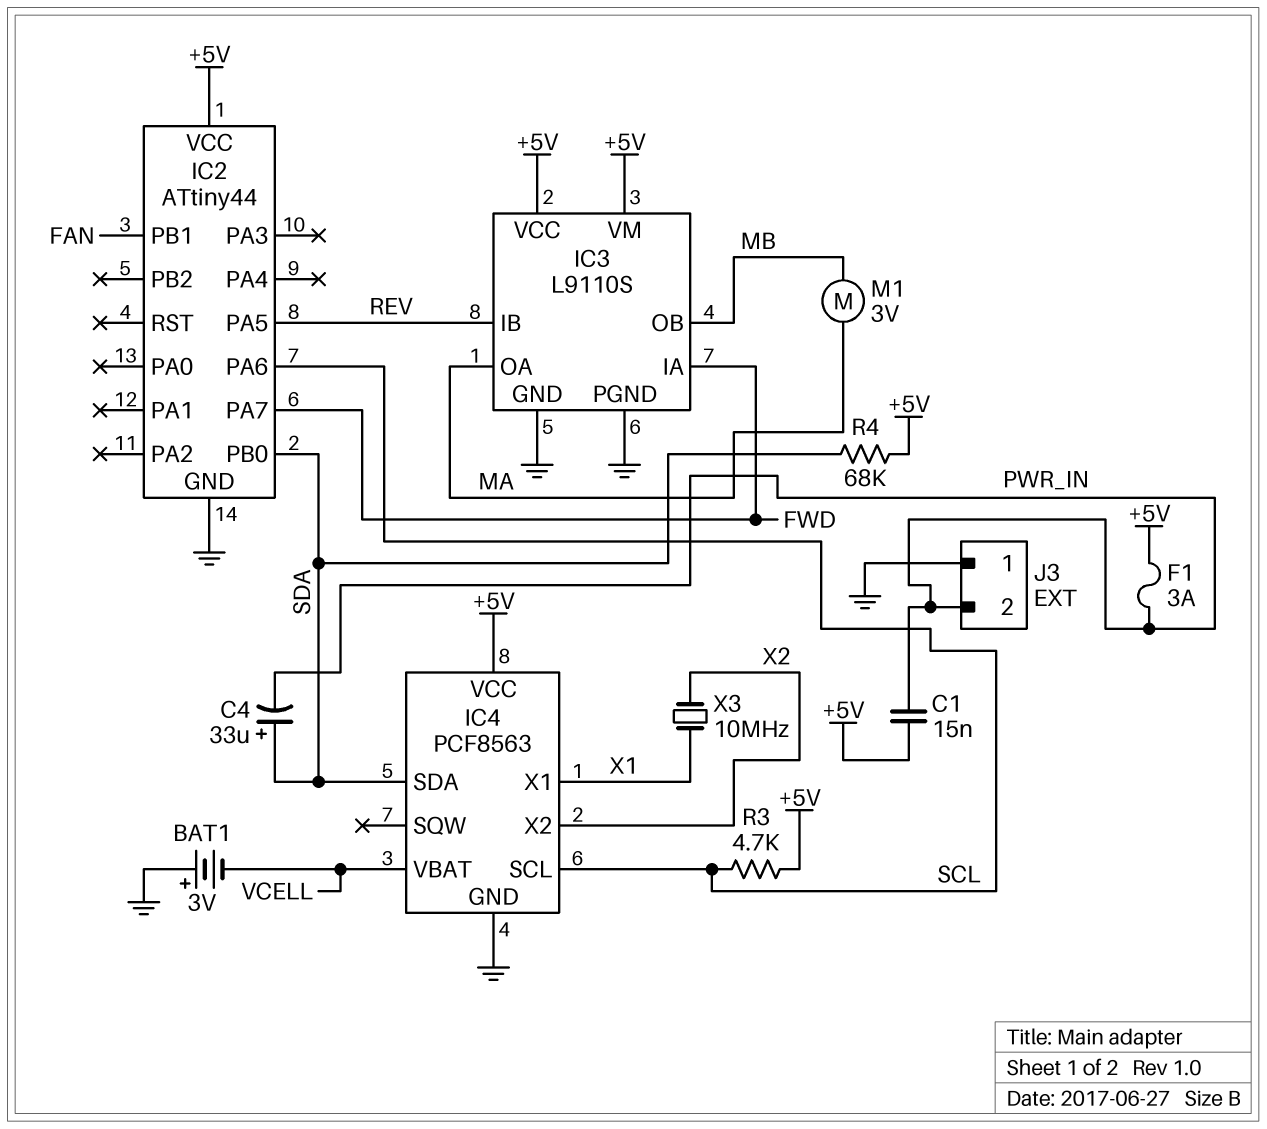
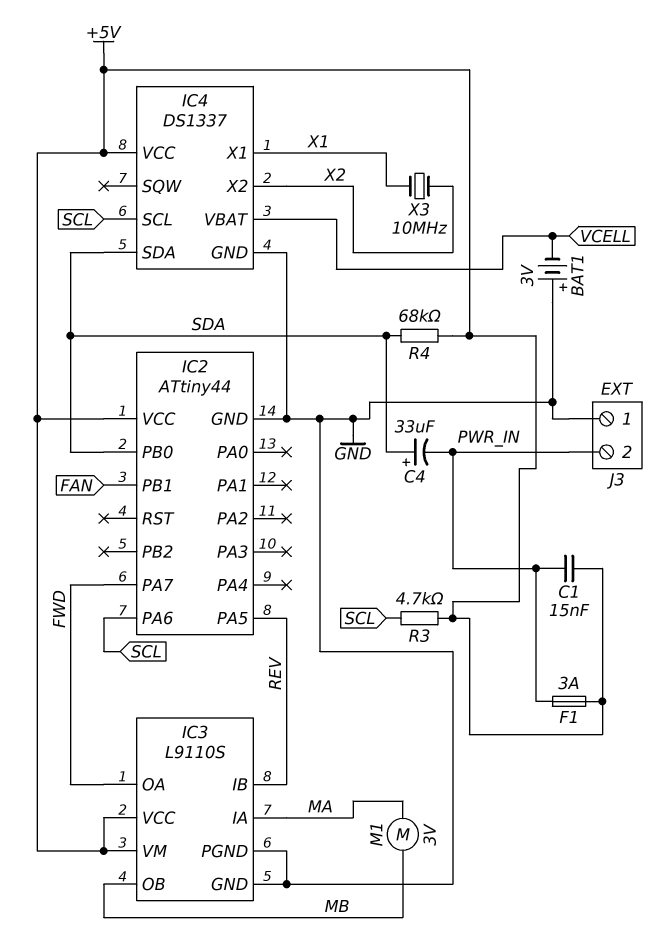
IC3 pin IA: FWD -> MA
IC3 pin OA: MA -> FWD
IC4: PCF8563 -> DS1337

